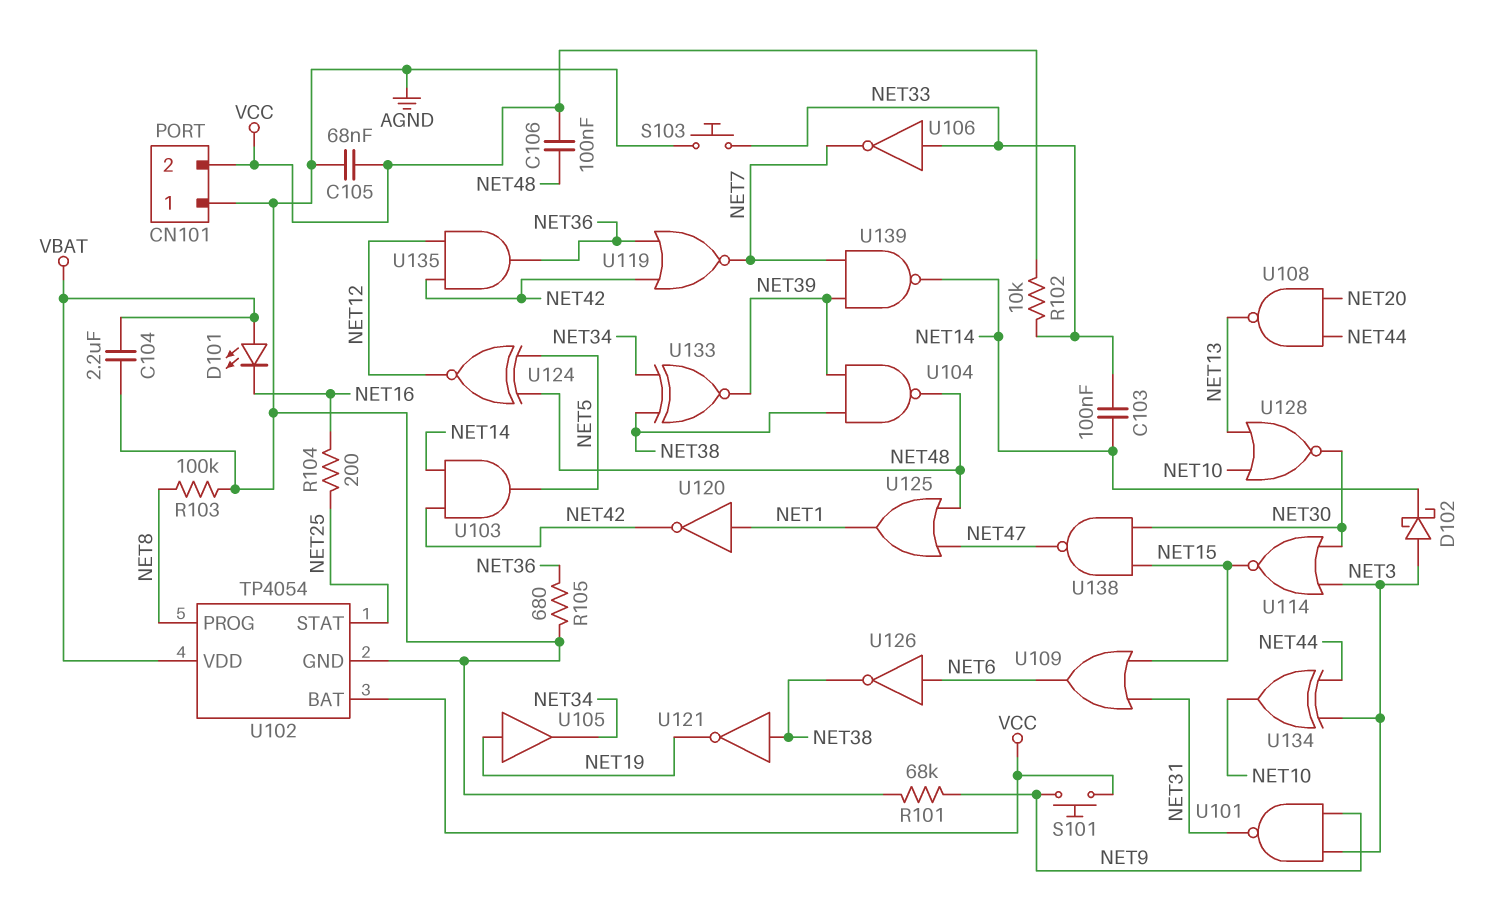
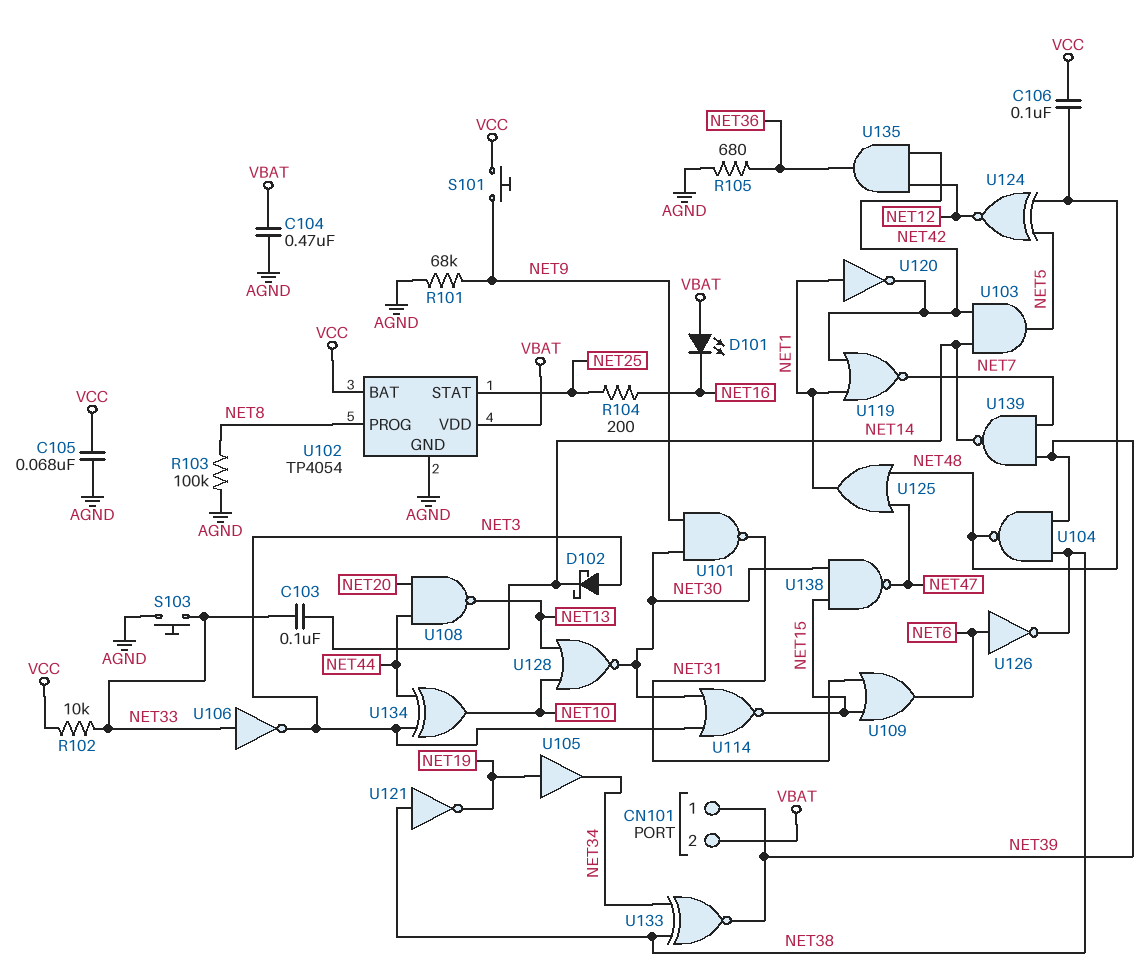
C104: 2.2uF (AGND, VBAT) -> 470nF (AGND, VBAT)
CN101 pin 1: AGND -> NET39
CN101 pin 2: VCC -> VBAT
U101: NAND (in NET3, in NET9, out NET31) -> NAND (in NET9, in NET30, out NET31)
U106: NOT (in NET33, out NET7) -> NOT (in NET33, out NET3)
U119: NOR (in NET36, in NET42, out NET7) -> NOR (in NET1, in NET42, out NET7)

